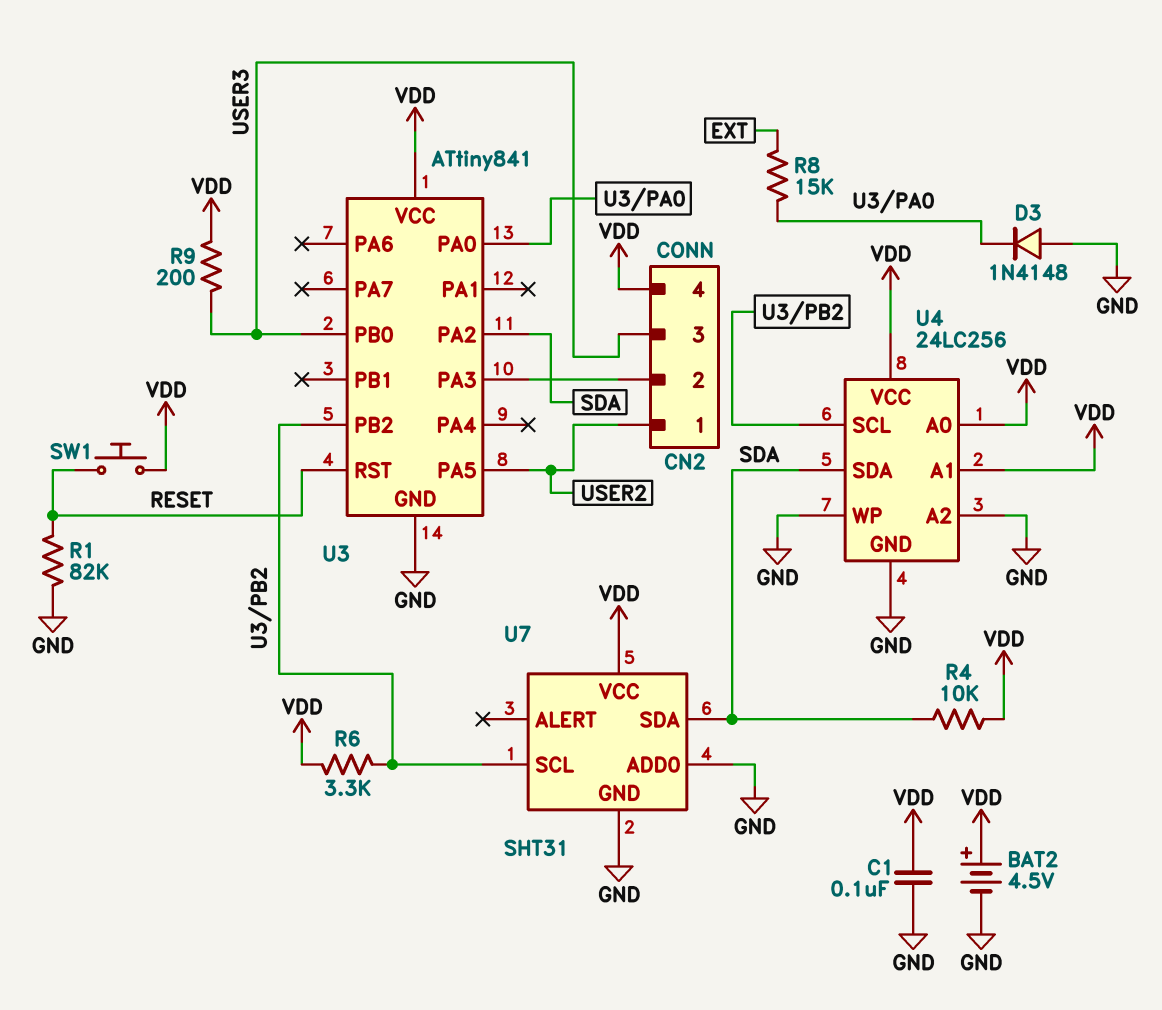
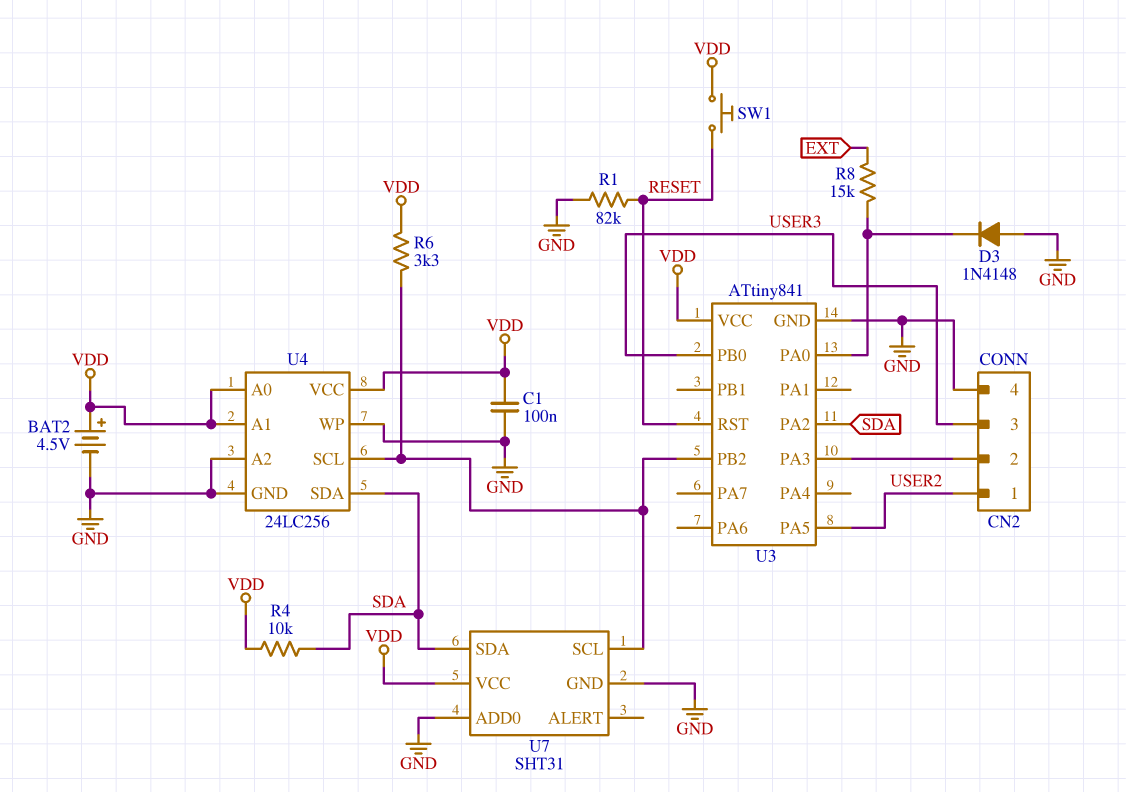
CN2 pin 4: VDD -> GND
R9: 200 (USER3, VDD) -> none

